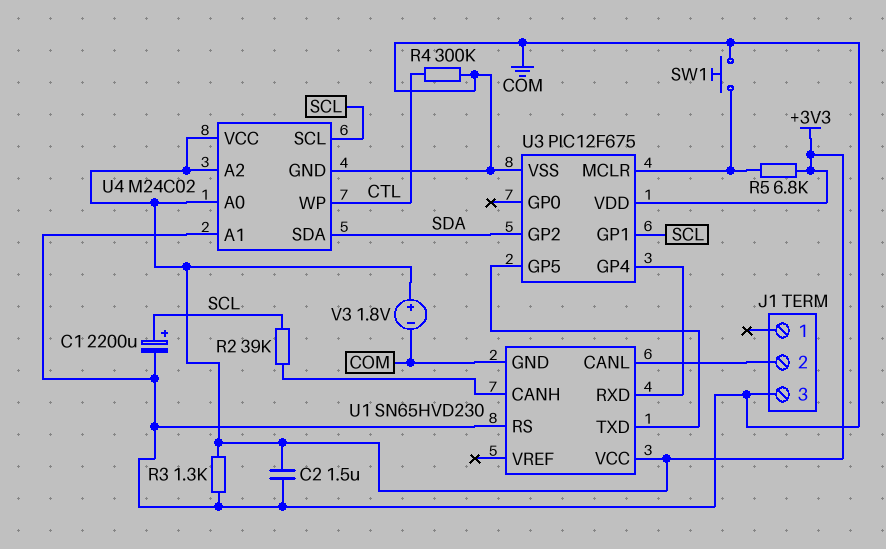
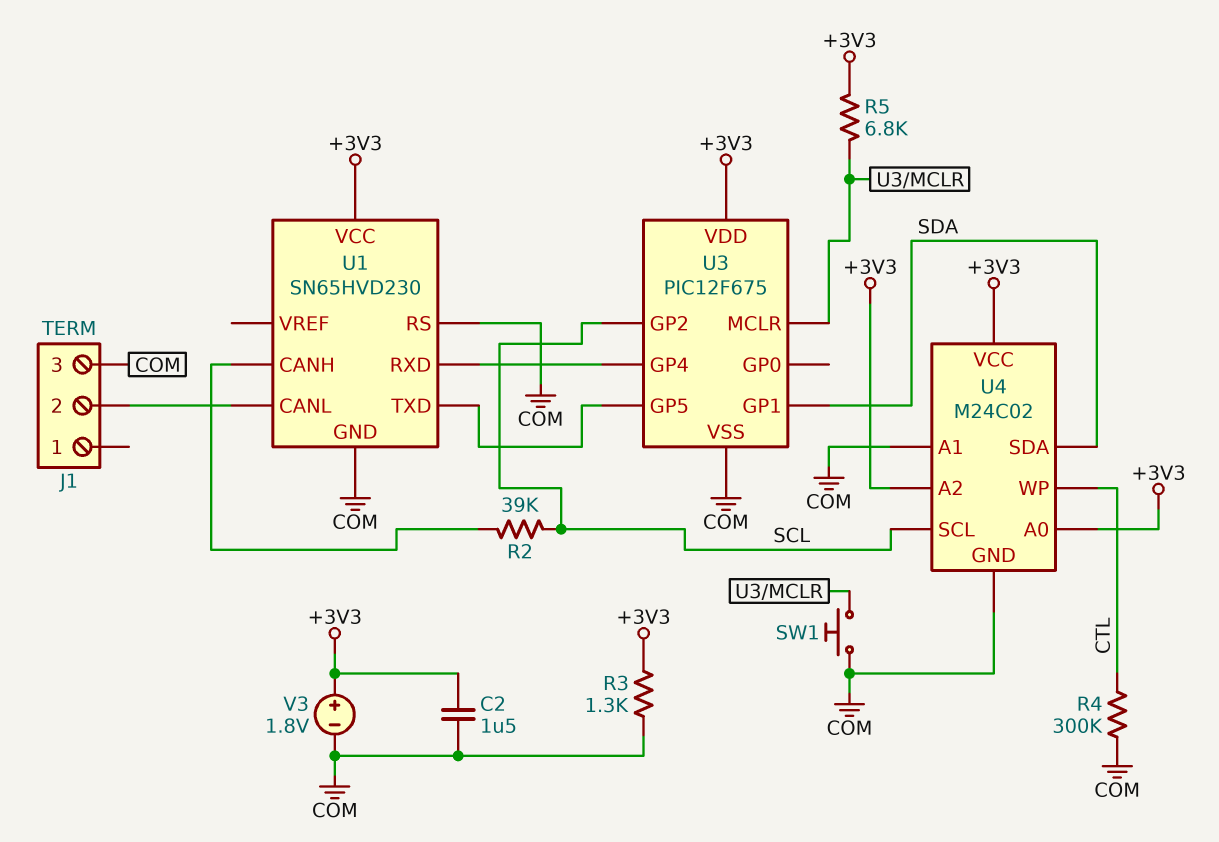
C1: 2200uF (plus SCL, minus COM) -> none
U3 pin GP1: SCL -> SDA
U3 pin GP2: SDA -> SCL

